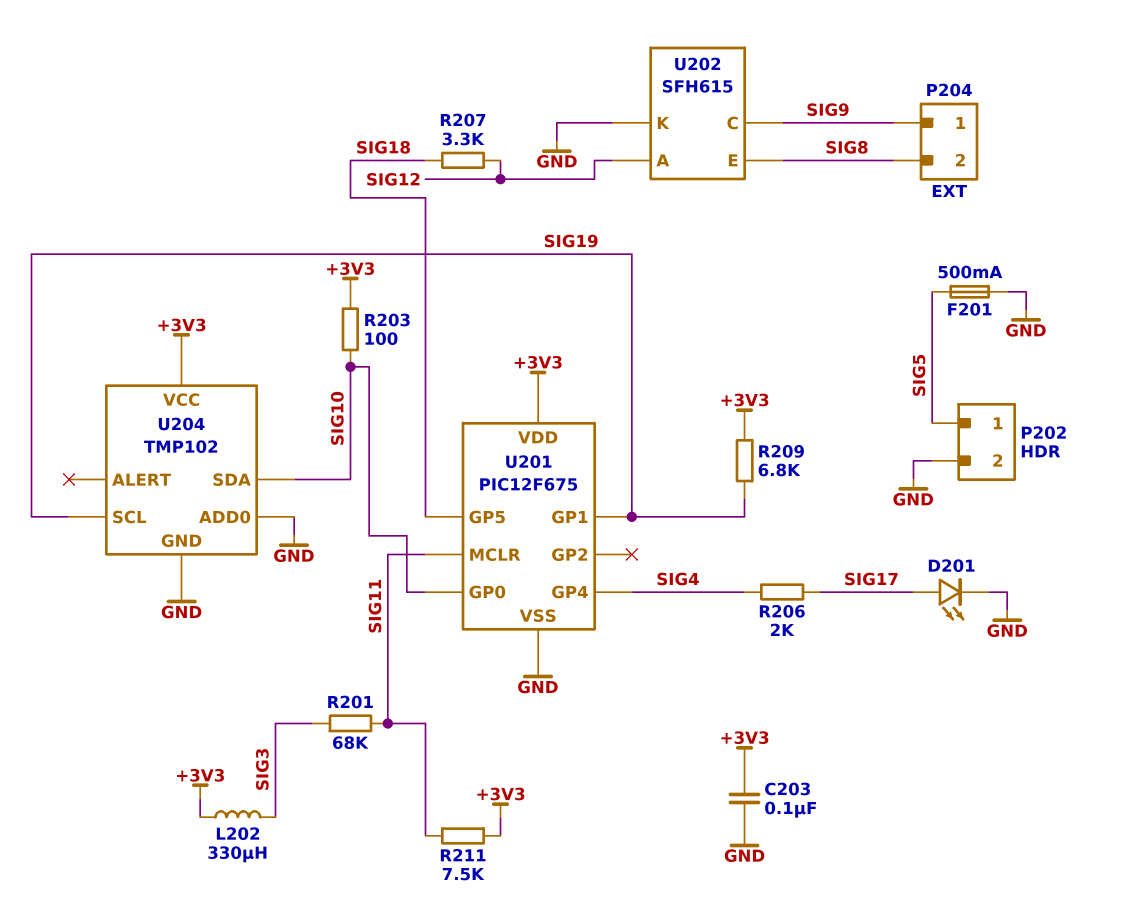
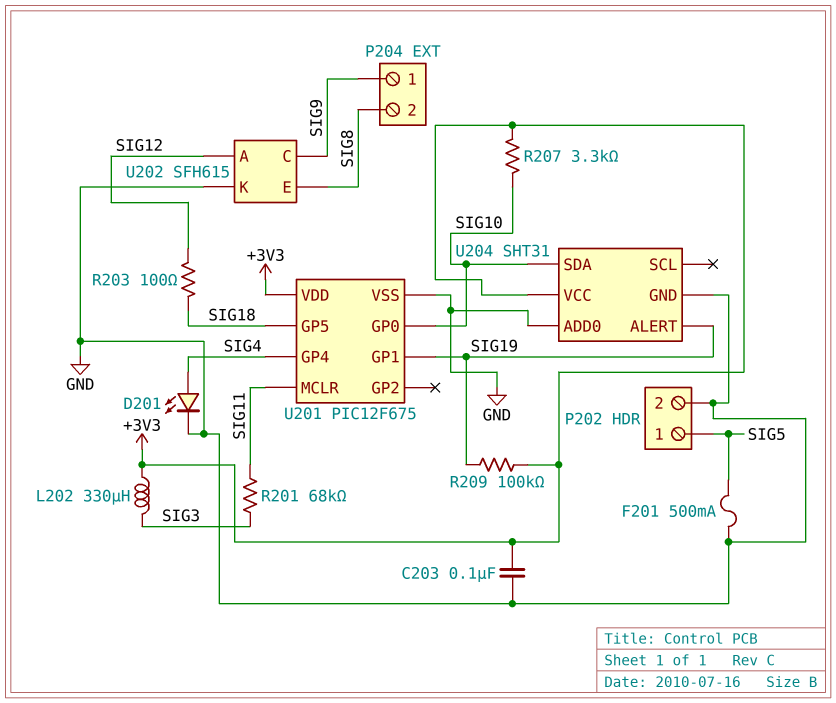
D201: LED (A SIG17, K GND) -> LED (A SIG4, K GND)
R203: 100 (+3V3, SIG10) -> 100 (SIG12, SIG18)
R206: 2k (SIG4, SIG17) -> none
R207: 3.3k (SIG12, SIG18) -> 3.3k (+3V3, SIG10)
R209: 6.8k (+3V3, SIG19) -> 100k (+3V3, SIG19)
R211: 7.5k (+3V3, SIG11) -> none
U204: TMP102 -> SHT31
U204 pin ALERT: none -> SIG19
U204 pin SCL: SIG19 -> none

